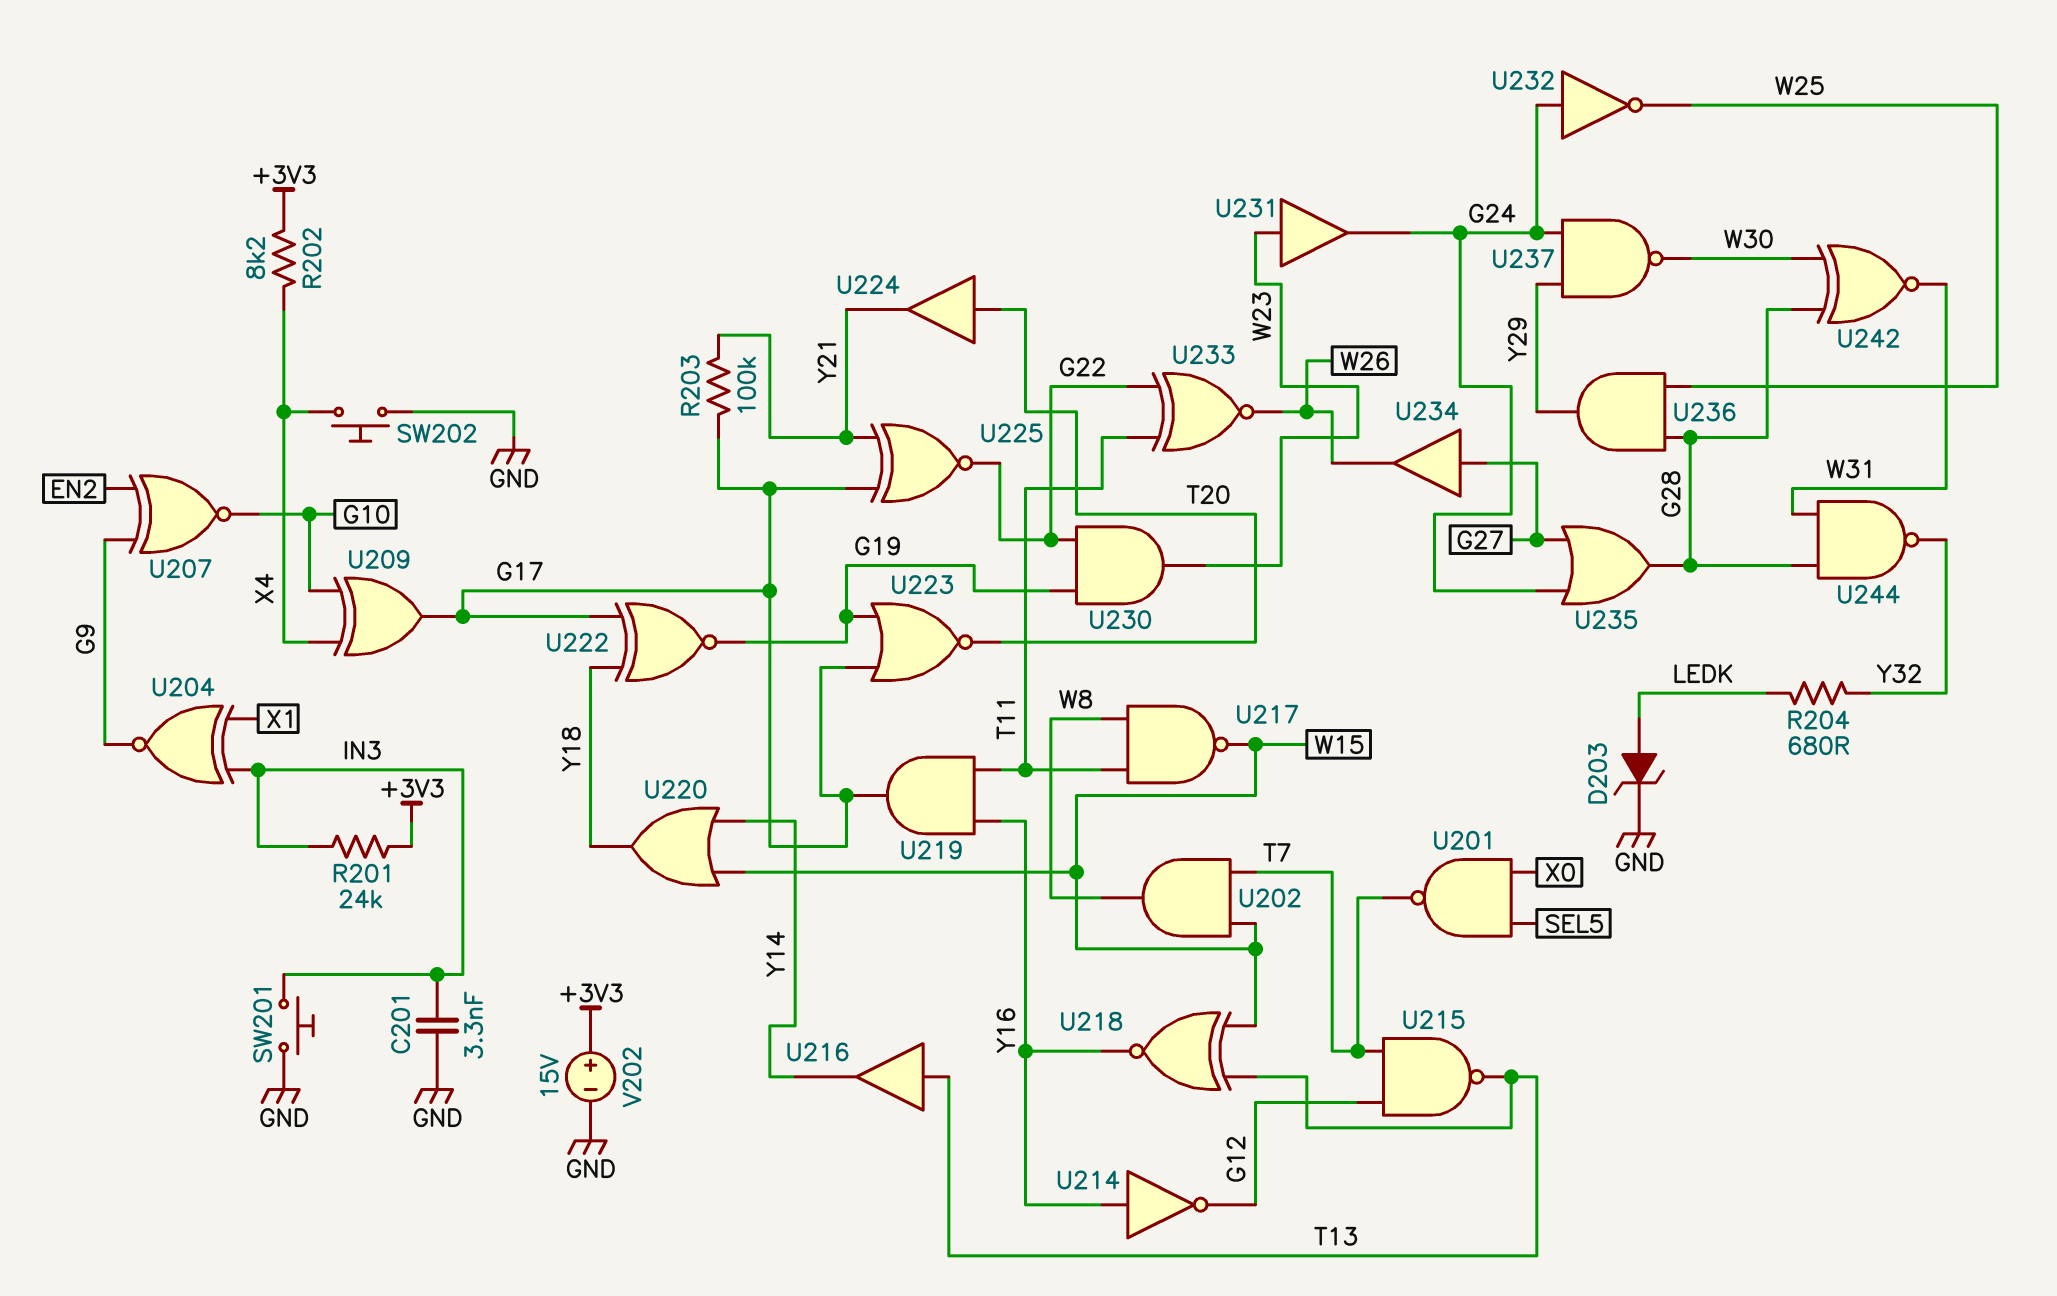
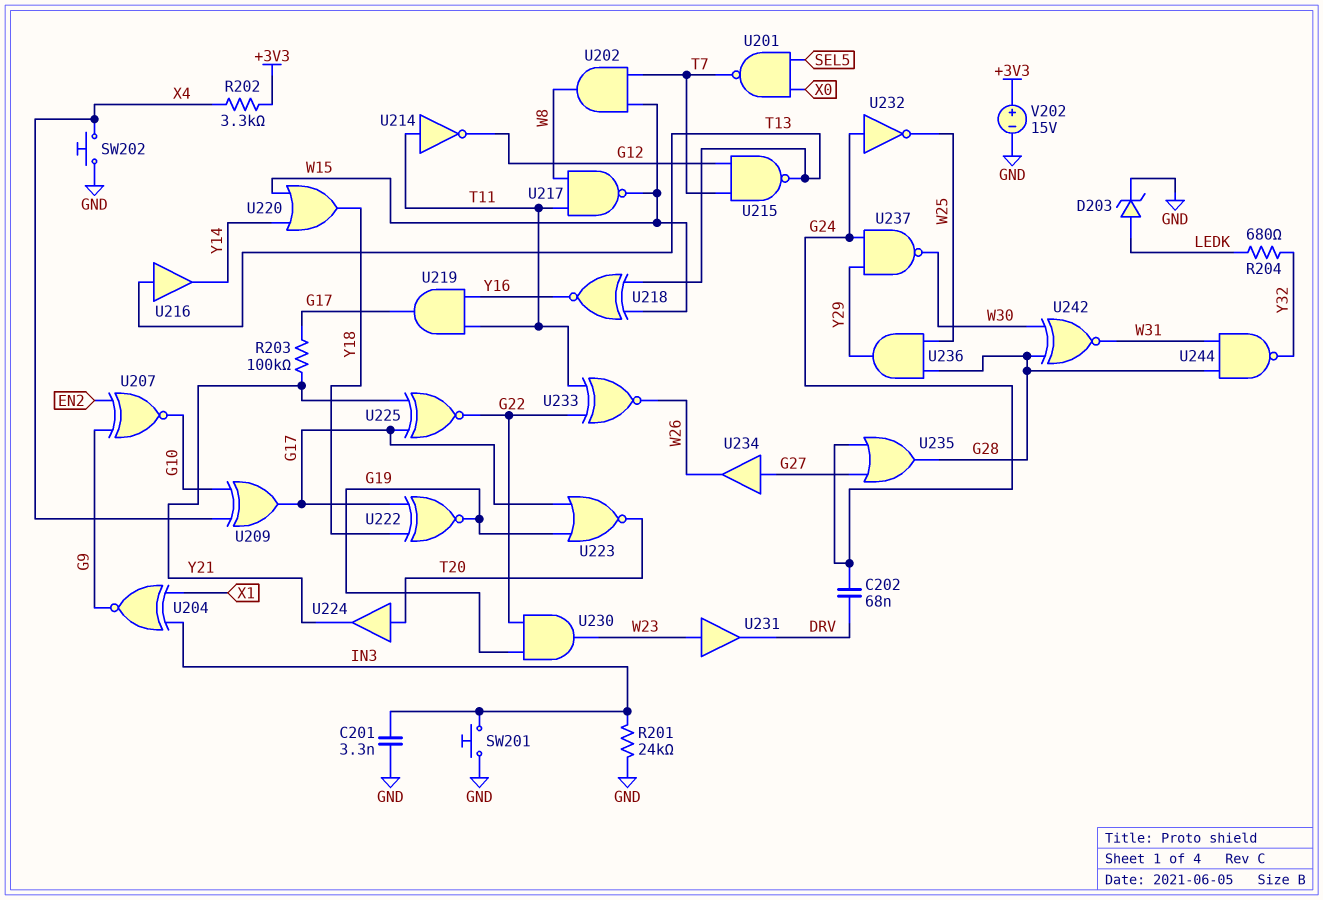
C202: none -> 68nF (DRV, G24)
R201: 24k (+3V3, IN3) -> 24k (GND, IN3)
R202: 8.2k (+3V3, X4) -> 3.3k (+3V3, X4)
U214: NOT (in Y16, out G12) -> NOT (in T11, out G12)
U231: buffer (in W23, out G24) -> buffer (in W23, out DRV)

